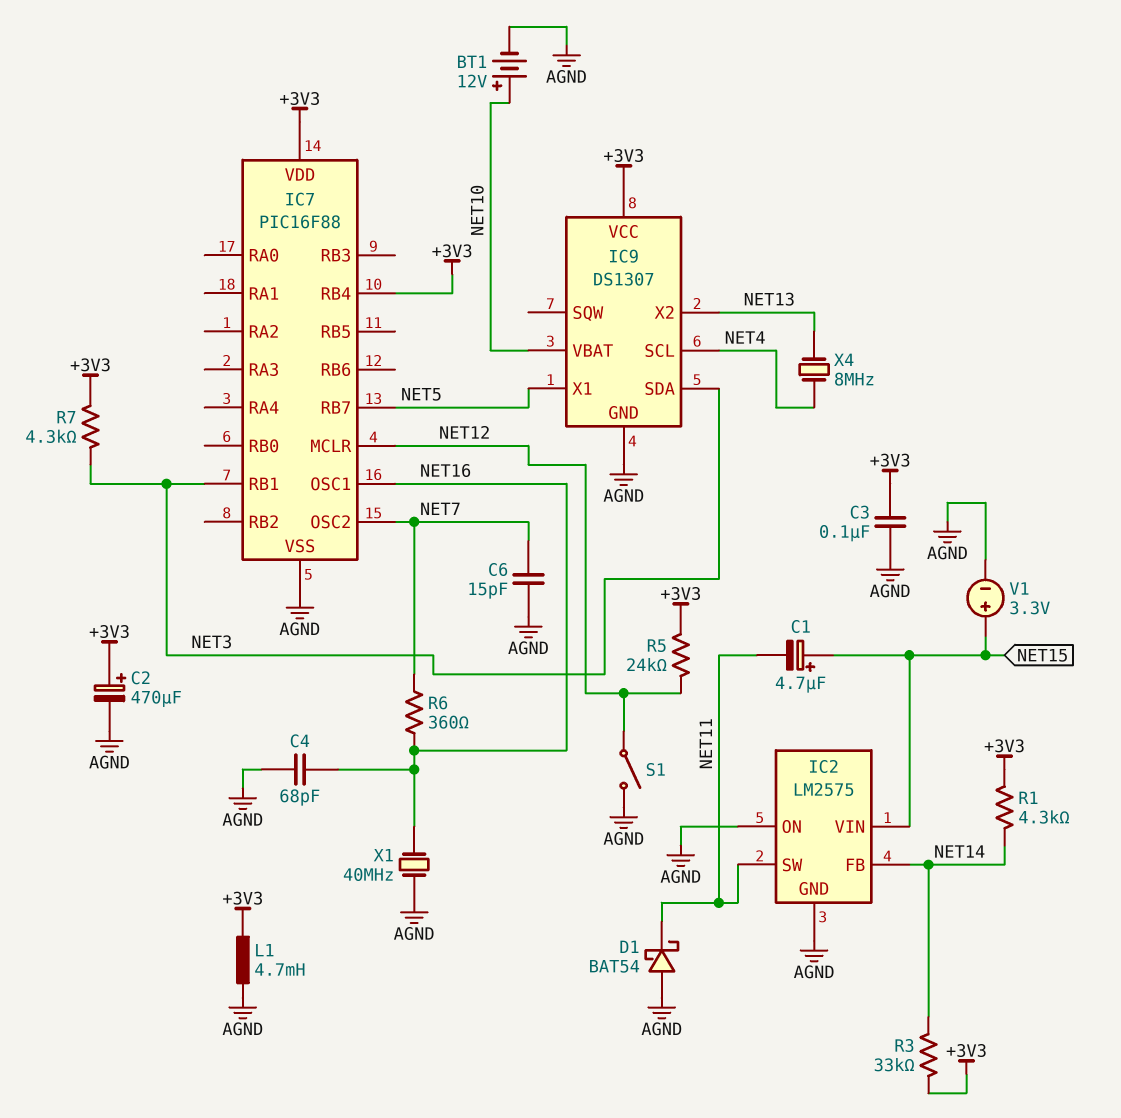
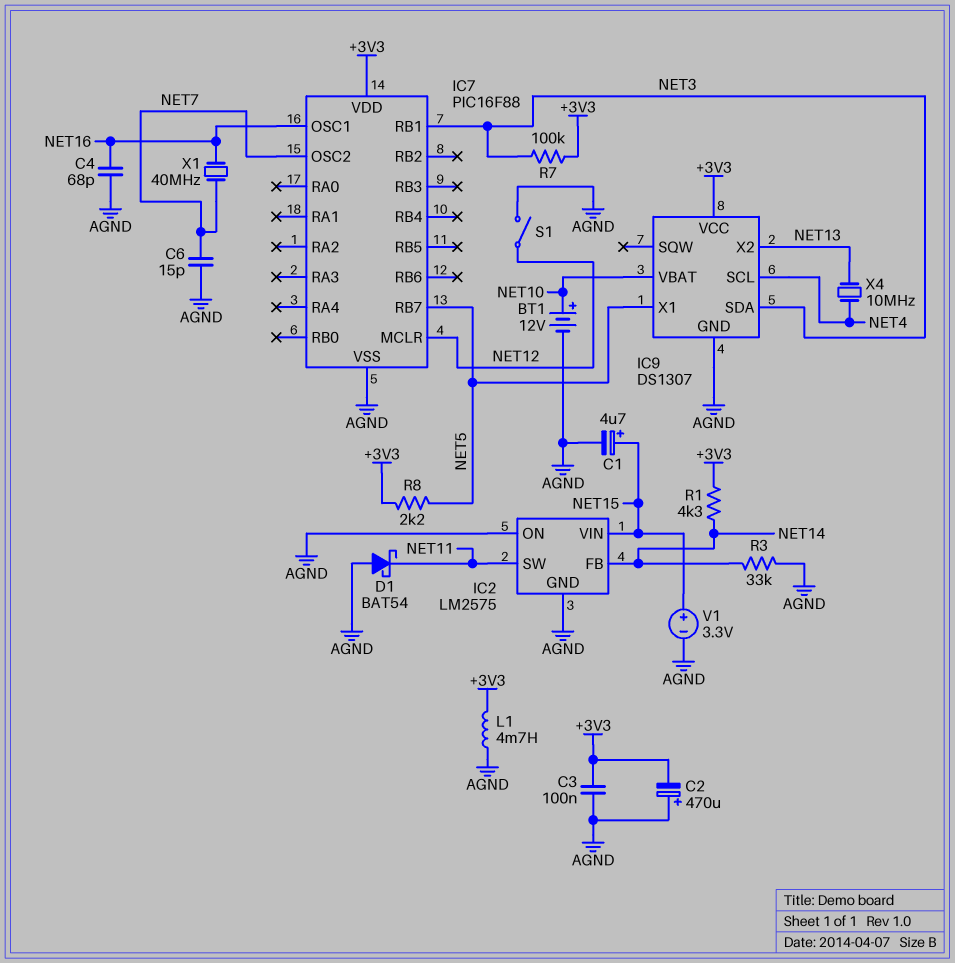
C1: 4.7uF (plus NET15, minus NET11) -> 4.7uF (plus NET15, minus AGND)
C2: 470uF (plus +3V3, minus AGND) -> 470uF (plus AGND, minus +3V3)
IC7 pin RB4: +3V3 -> none
R3: 33k (+3V3, NET14) -> 33k (AGND, NET14)
R5: 24k (+3V3, NET12) -> none
R6: 360 (NET7, NET16) -> none
R7: 4.3k (+3V3, NET3) -> 100k (+3V3, NET3)
R8: none -> 2.2k (+3V3, NET5)
X1: 40MHz (AGND, NET16) -> 40MHz (NET7, NET16)
X4: 8MHz (NET4, NET13) -> 10MHz (NET4, NET13)

